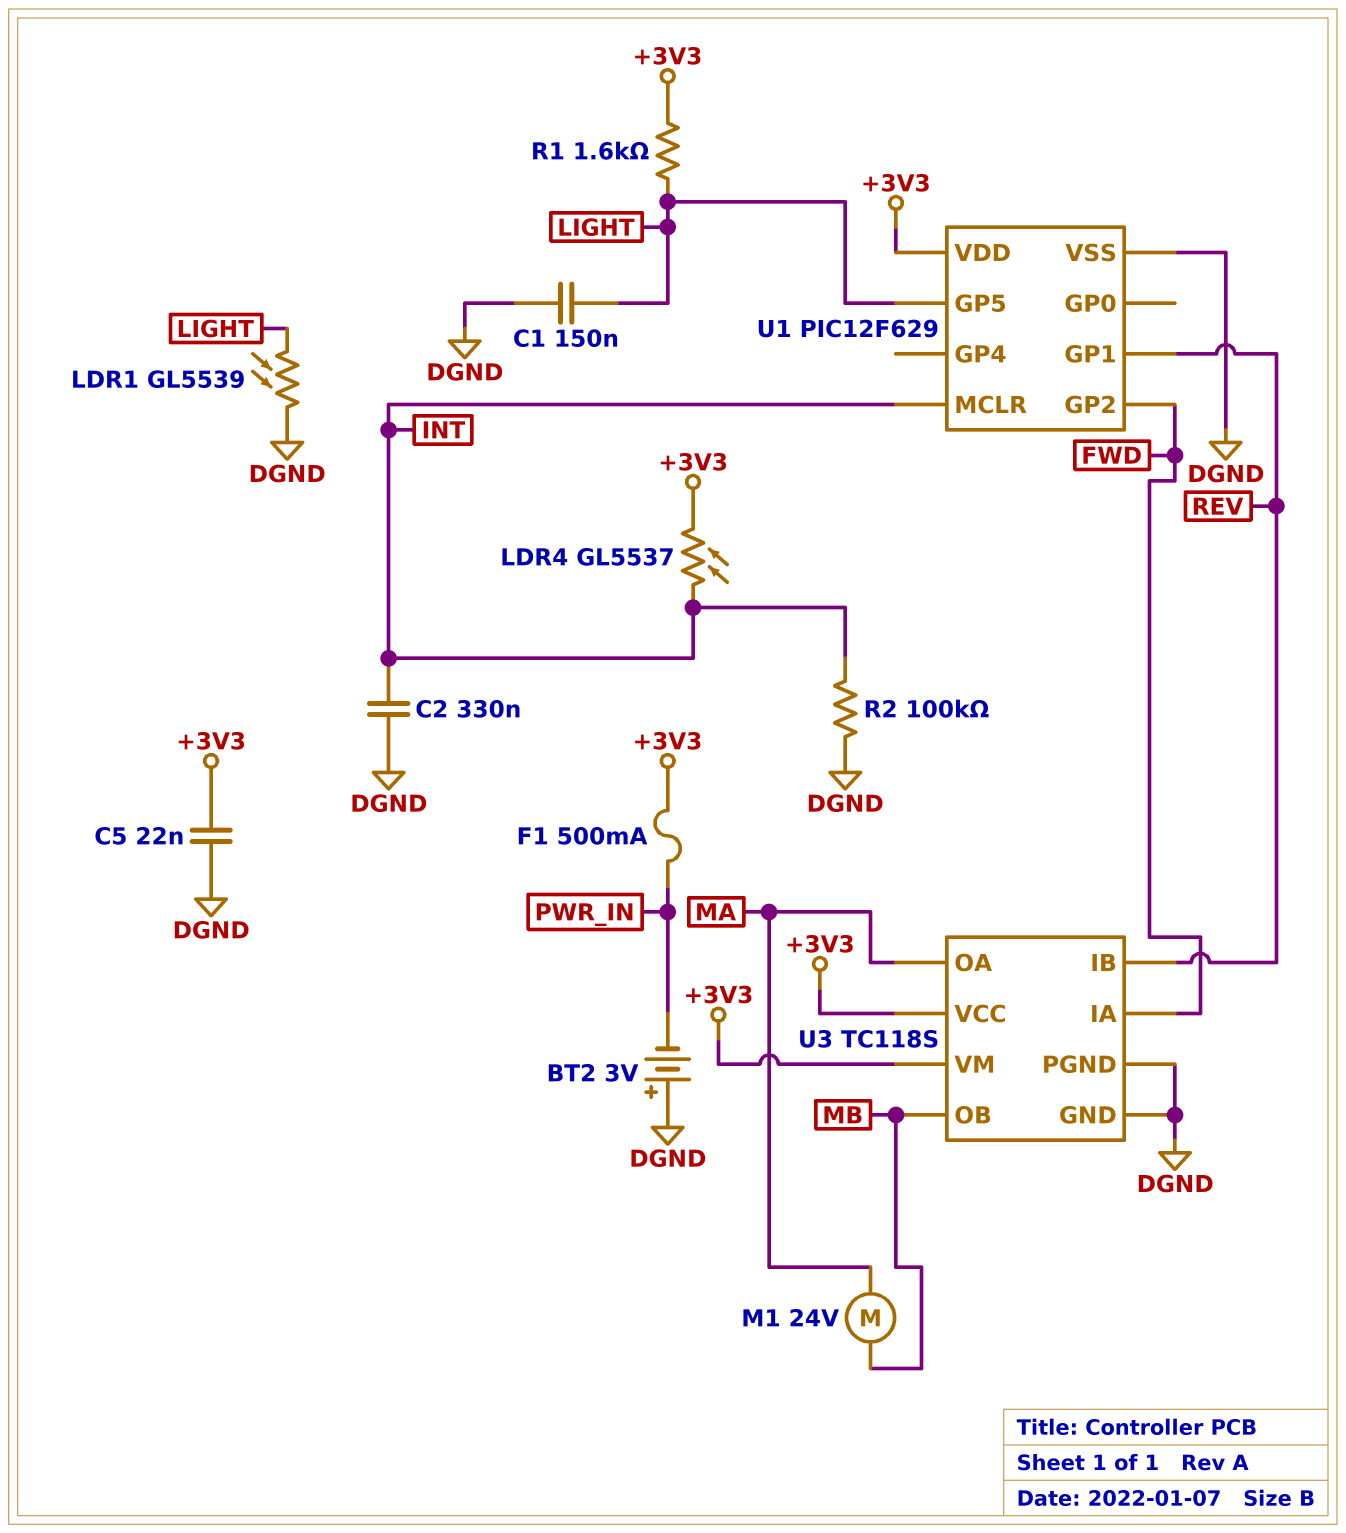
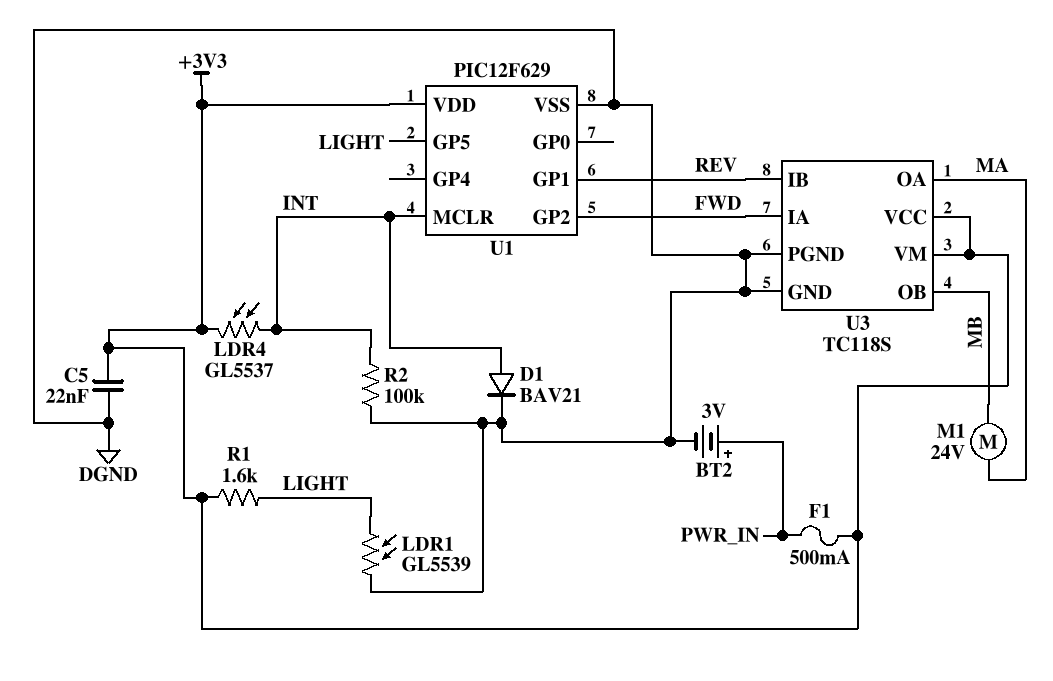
BT2: 3V (plus DGND, minus PWR_IN) -> 3V (plus PWR_IN, minus DGND)
C1: 150nF (DGND, LIGHT) -> none
C2: 330nF (DGND, INT) -> none
D1: none -> diode BAV21 (A INT, K DGND)

